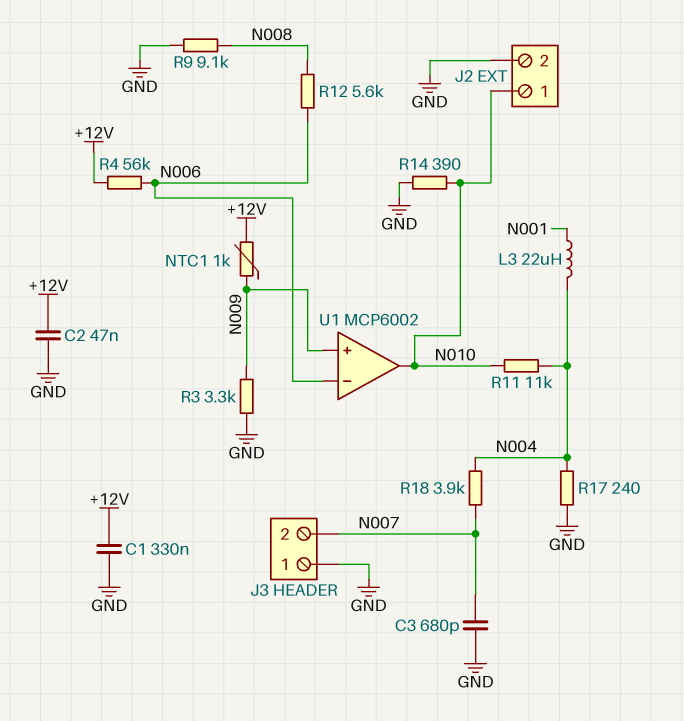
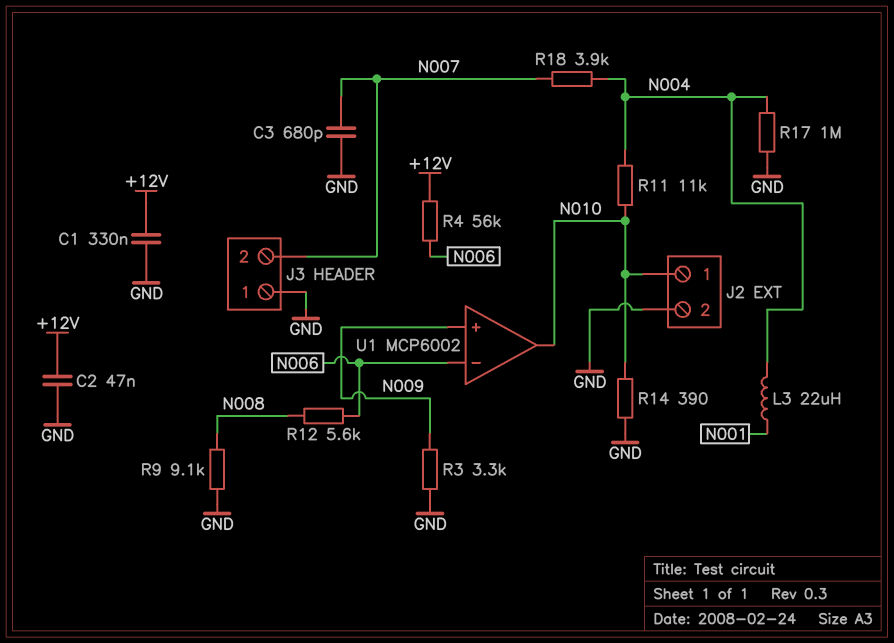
NTC1: 1k (+12V, N009) -> none
R17: 240 (GND, N004) -> 1M (GND, N004)

